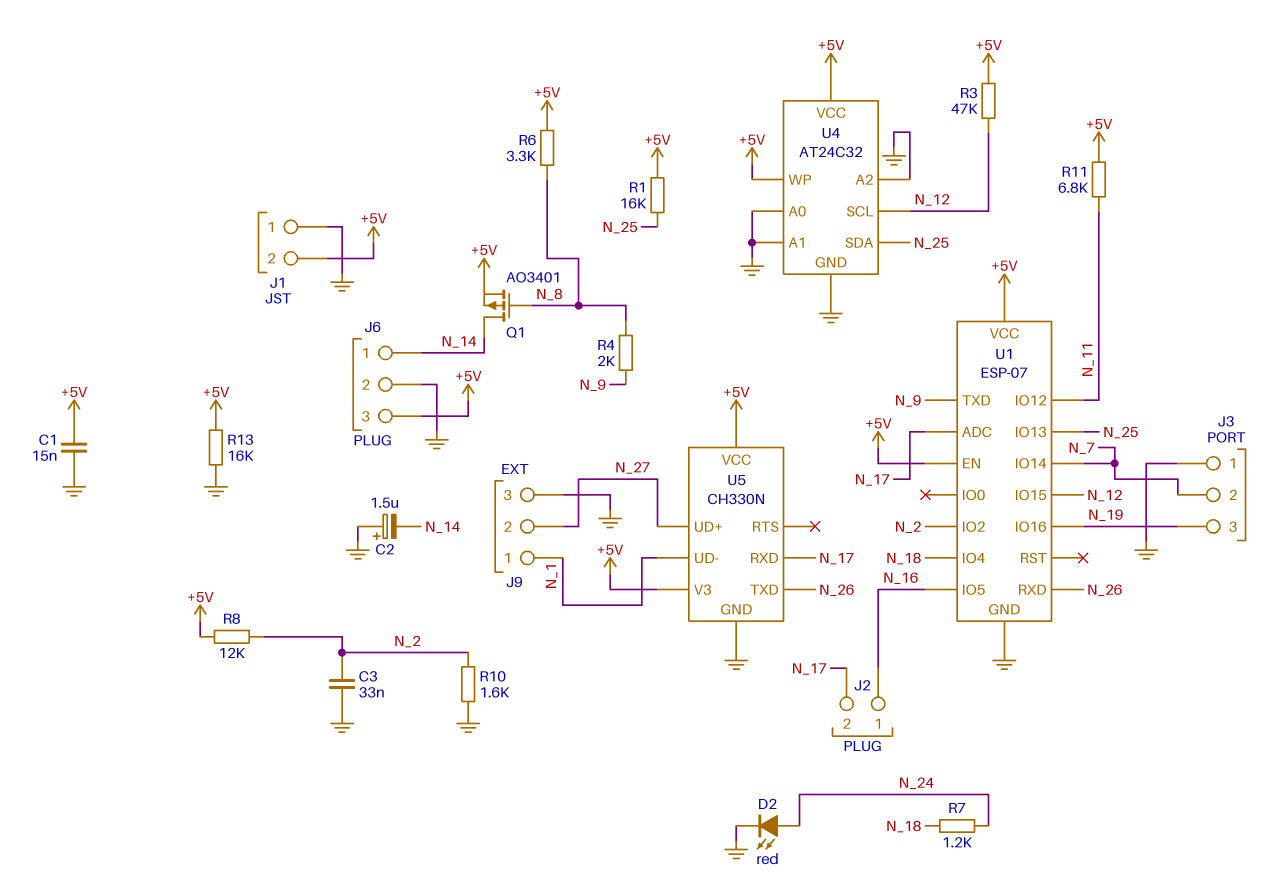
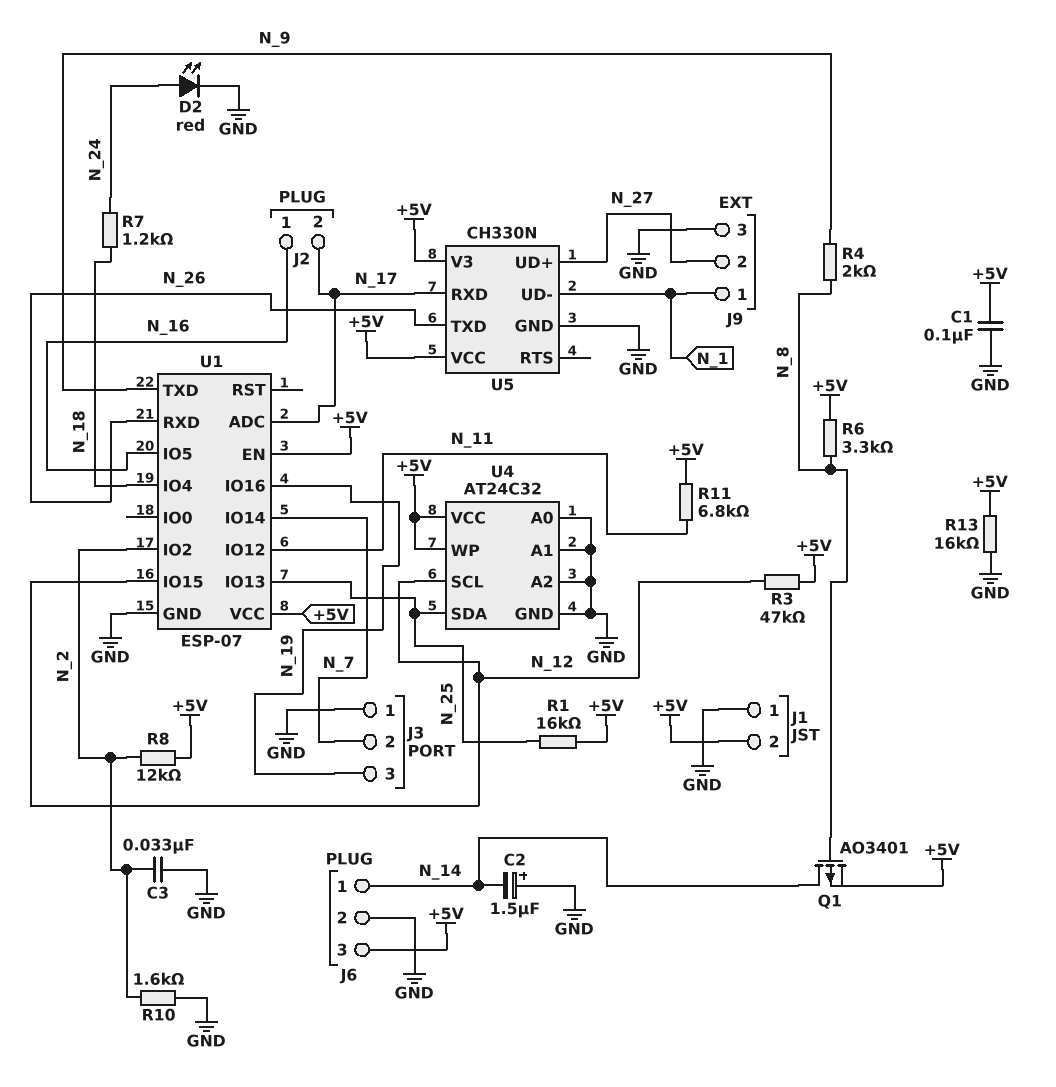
C1: 15nF (+5V, GND) -> 100nF (+5V, GND)

